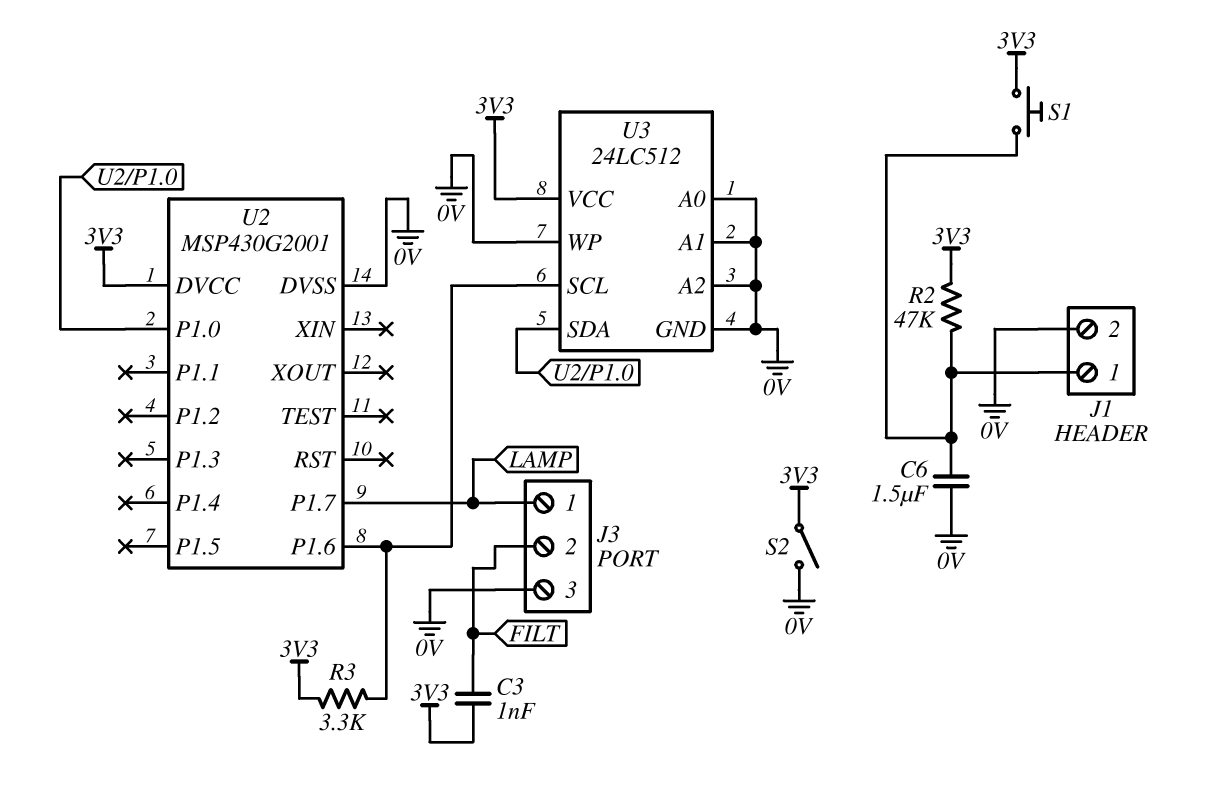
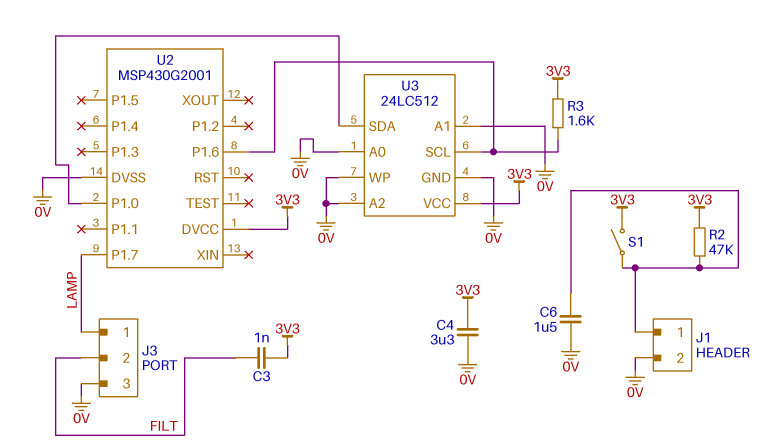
C4: none -> 3.3uF (0V, 3V3)
R3: 3.3k (3V3, U2/P1.6) -> 1.6k (3V3, U2/P1.6)
S1: button (3V3, J1/1) -> switch (3V3, J1/1)
S2: switch (0V, 3V3) -> none

